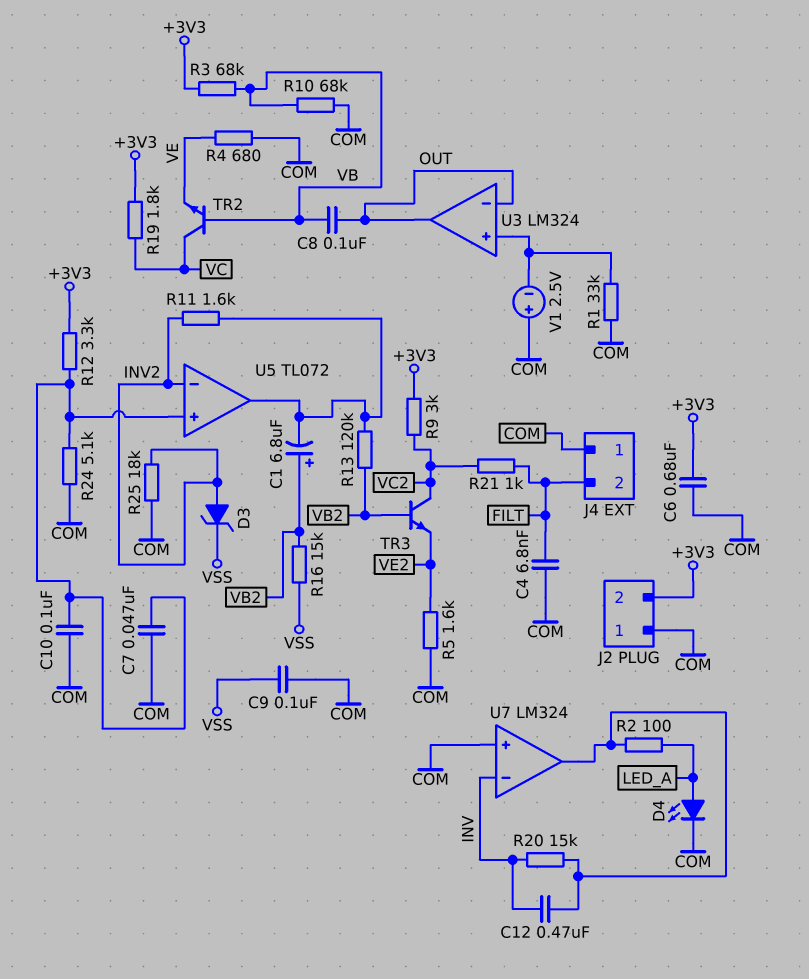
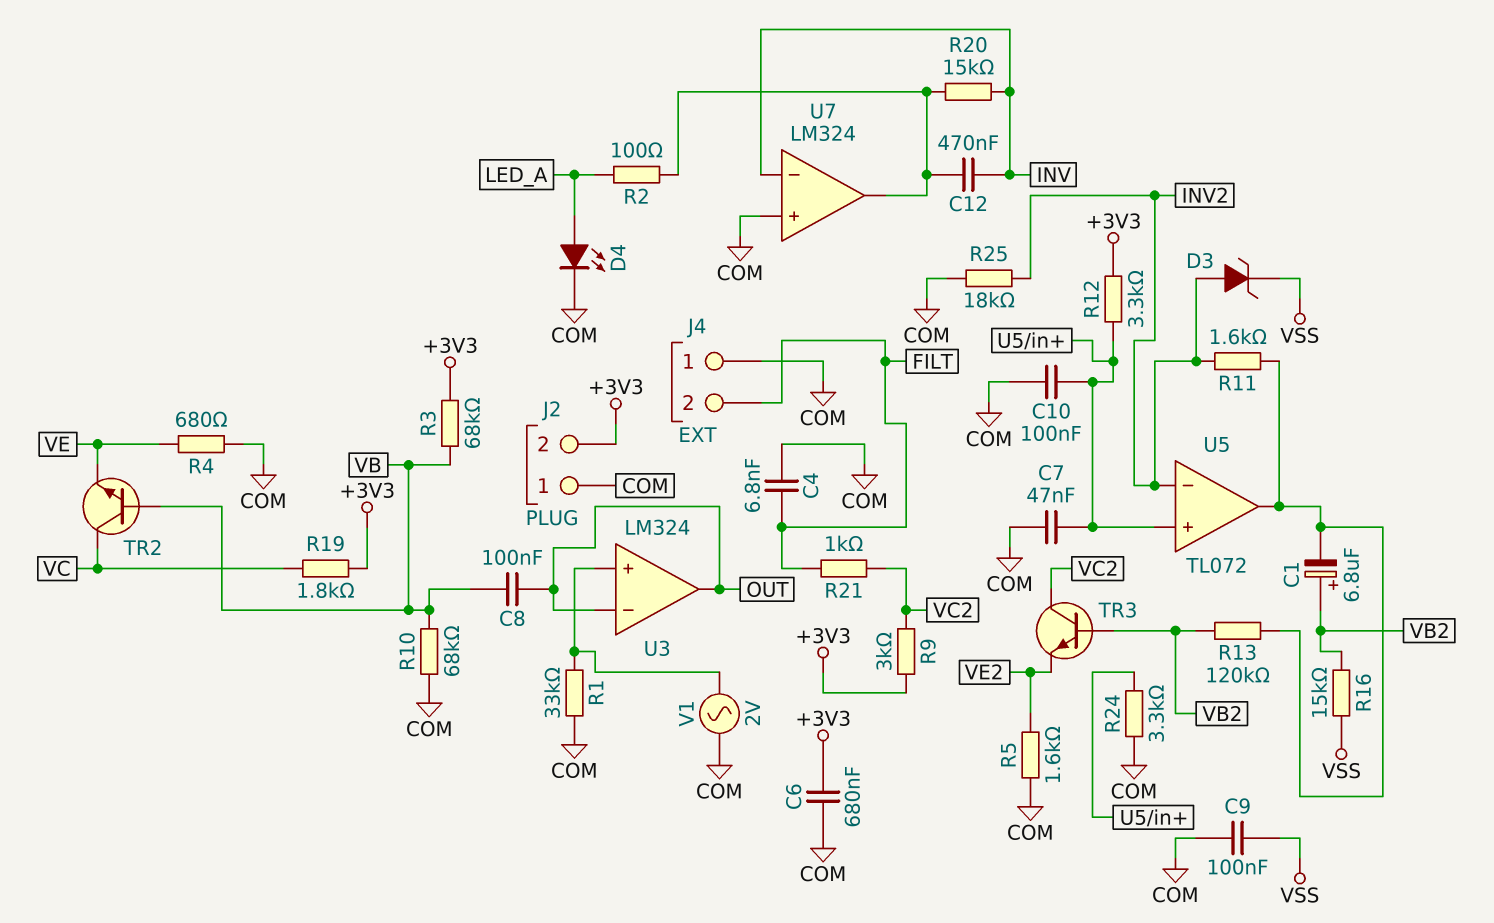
R24: 5.1k (COM, U5/in+) -> 3.3k (COM, U5/in+)
V1: 2.5V (plus COM, minus U3/in+) -> AC 2V (COM, U3/in+)

